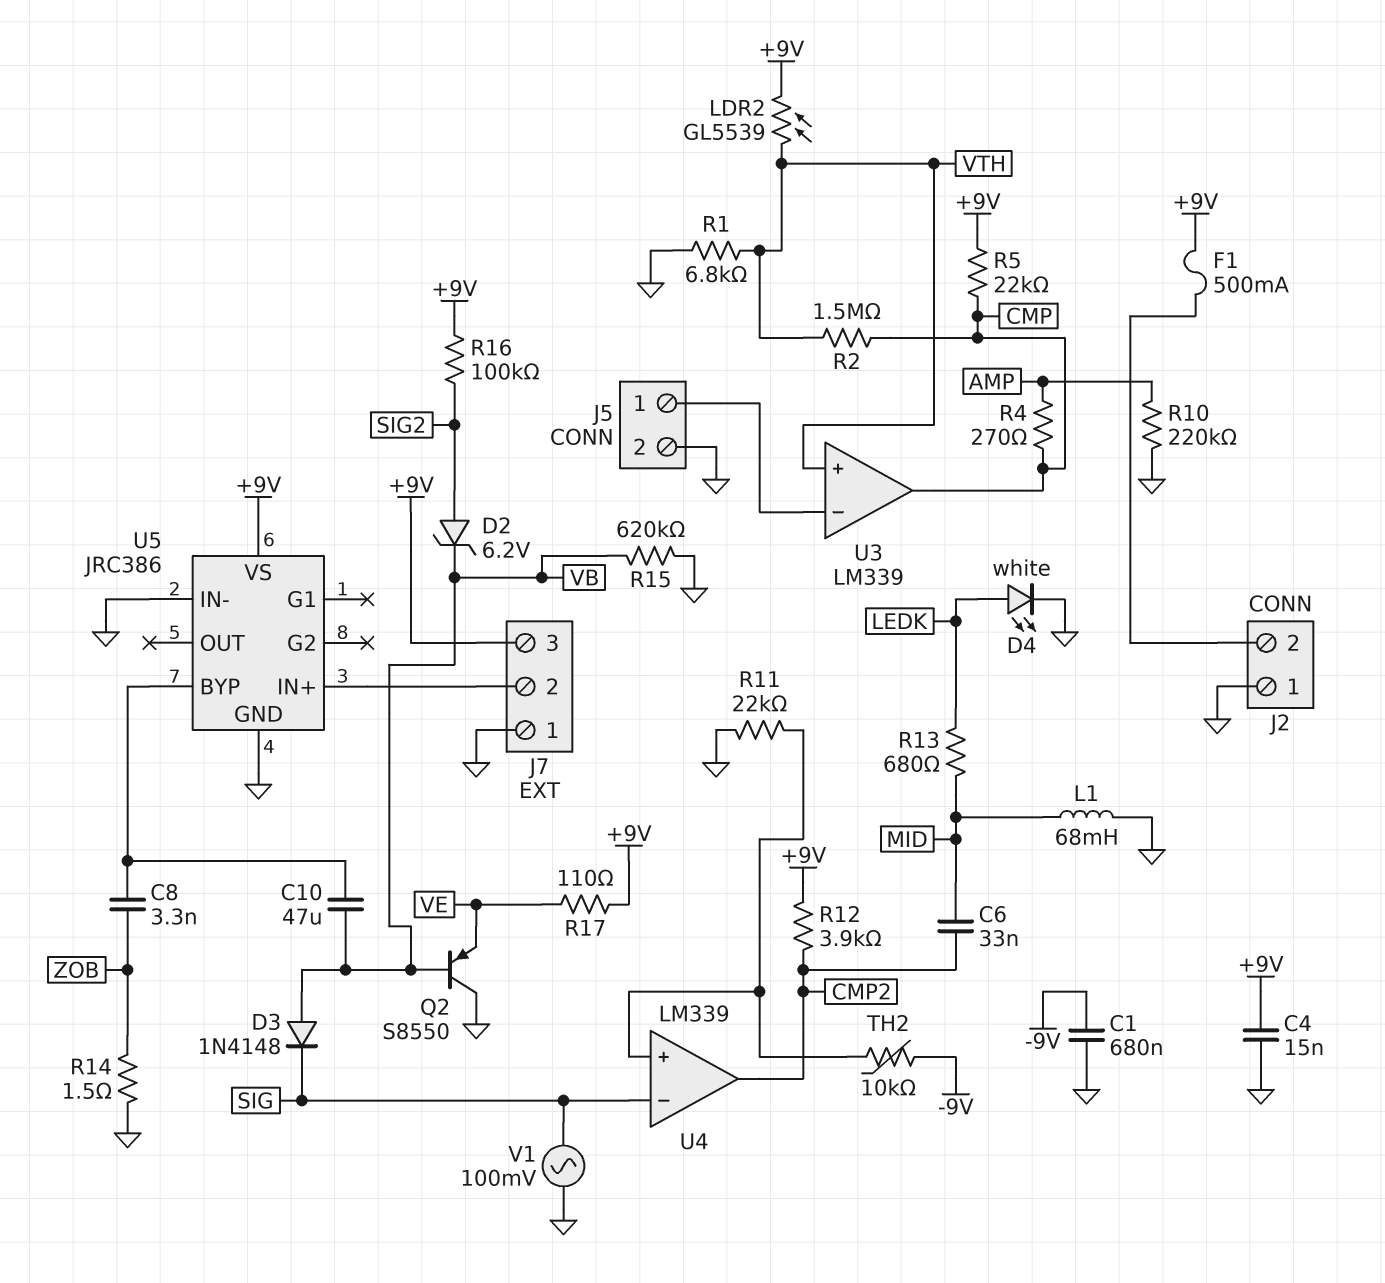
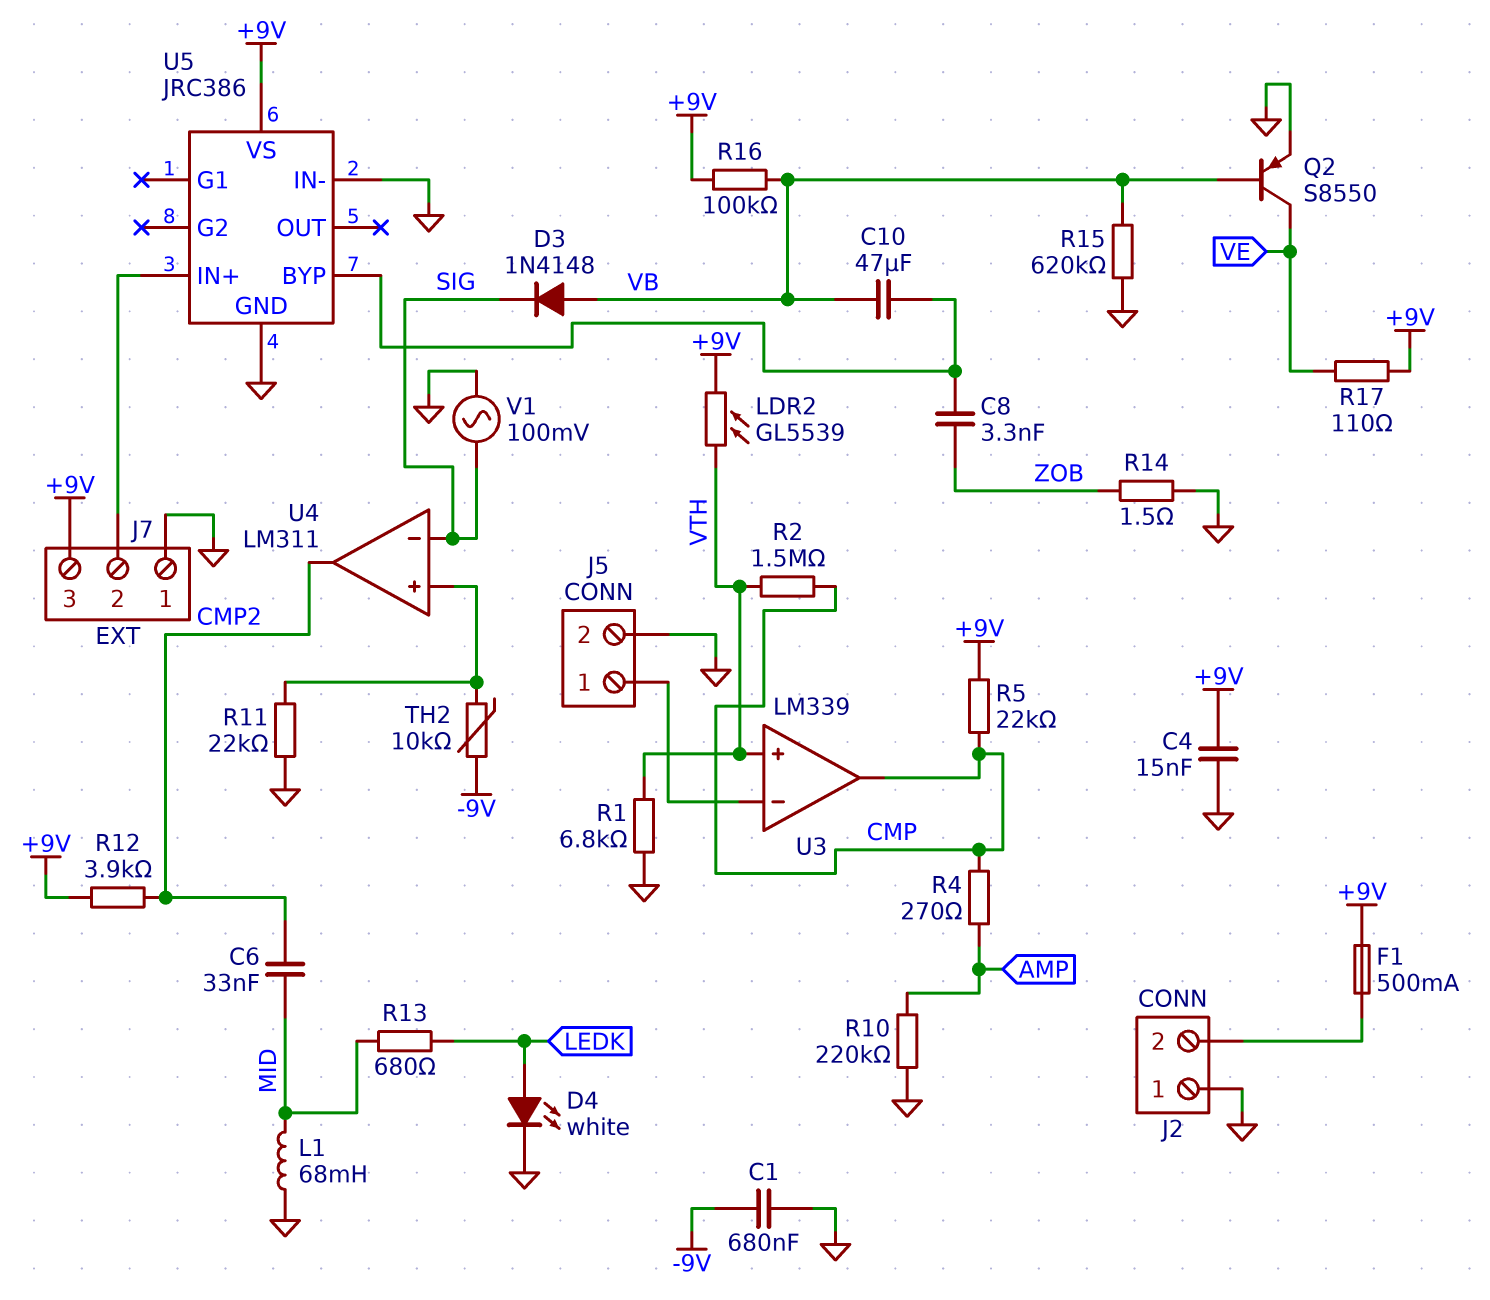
D2: zener 6.2V (A SIG2, K VB) -> none
Q2: PNP S8550 (B VB, C GND, E VE) -> PNP S8550 (B VB, C VE, E GND)
R16: 100k (+9V, SIG2) -> 100k (+9V, VB)
U4: LM339 -> LM311

